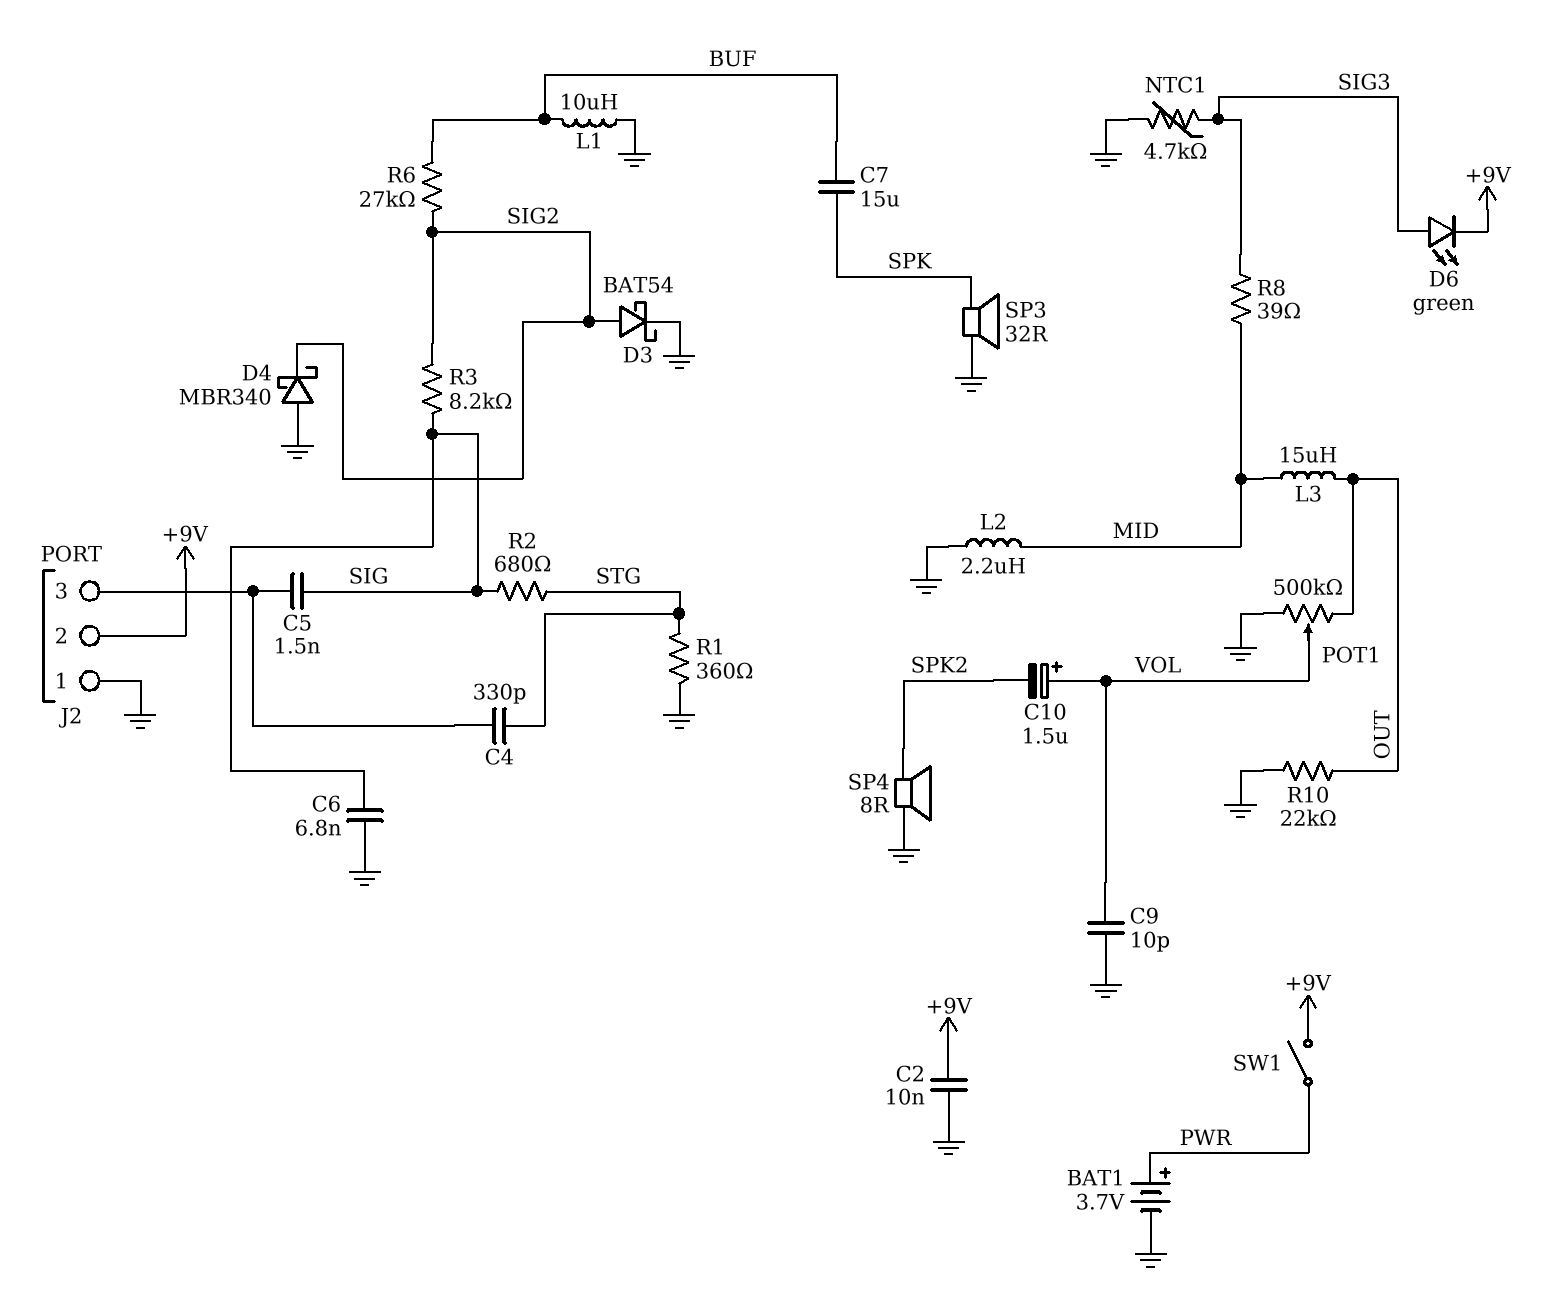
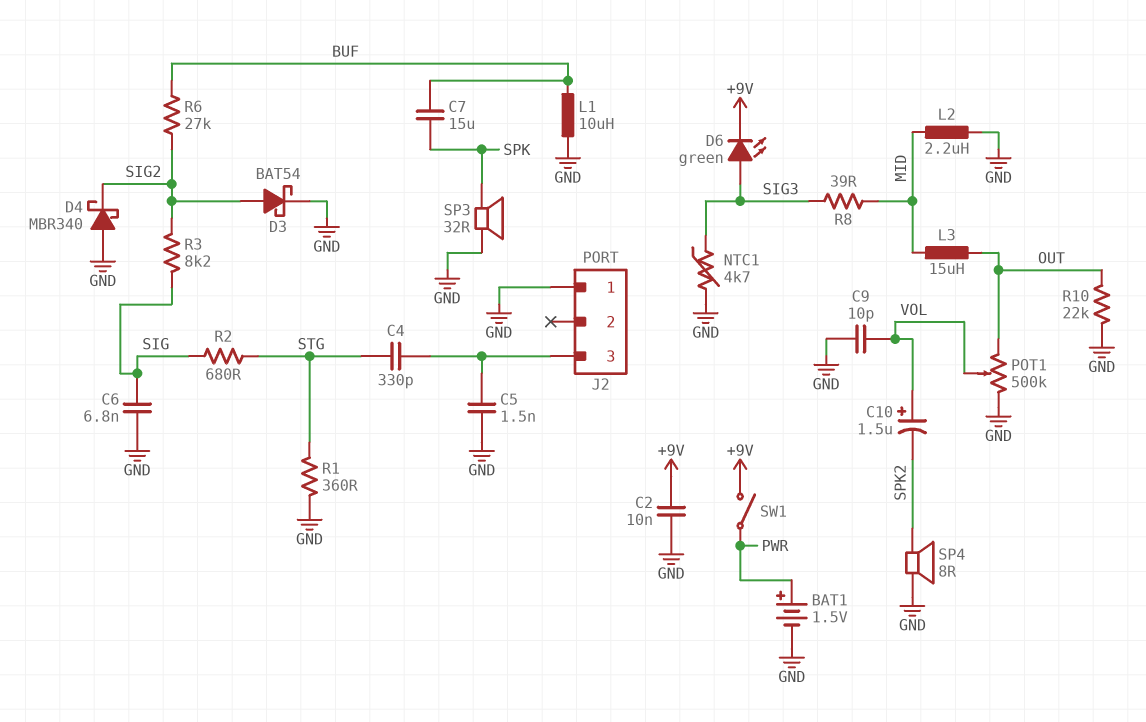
BAT1: 3.7V (plus PWR, minus GND) -> 1.5V (plus PWR, minus GND)
C5: 1.5nF (J2/3, SIG) -> 1.5nF (GND, J2/3)
J2 pin 2: +9V -> none

